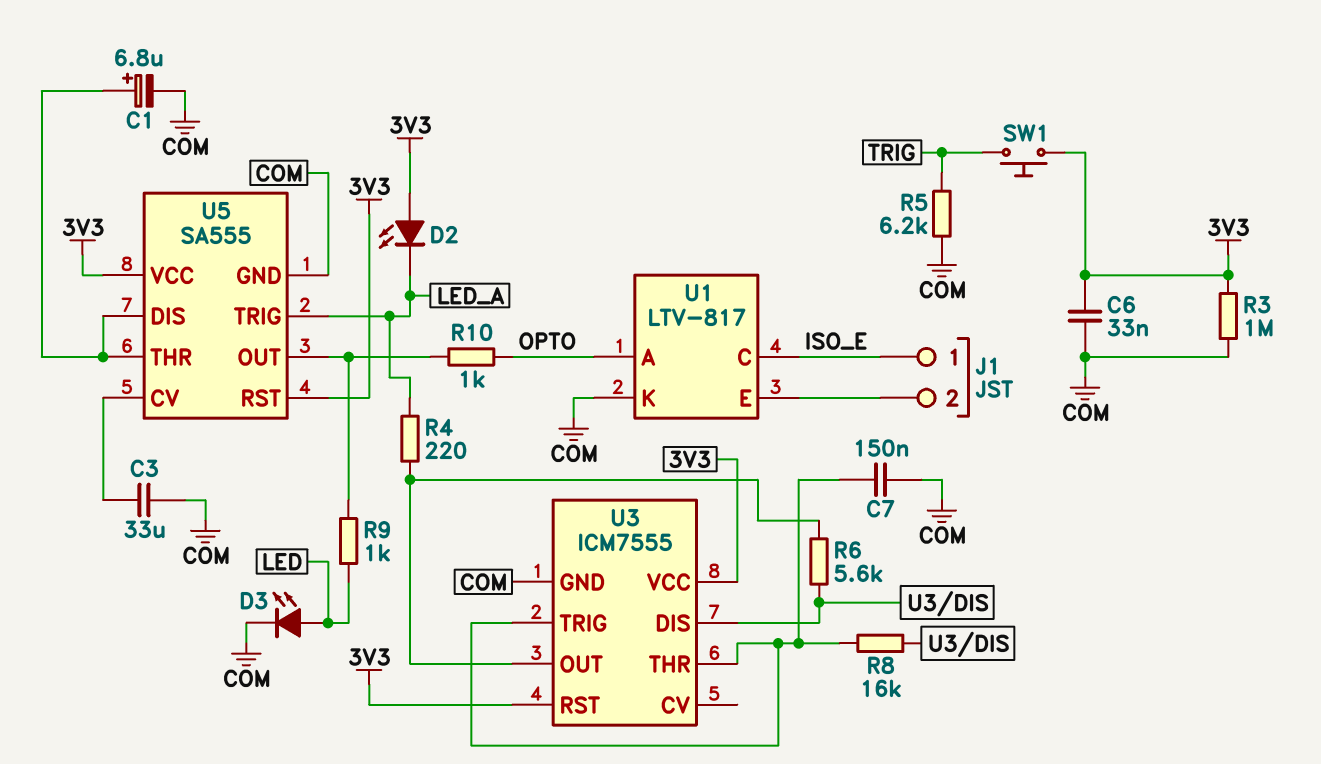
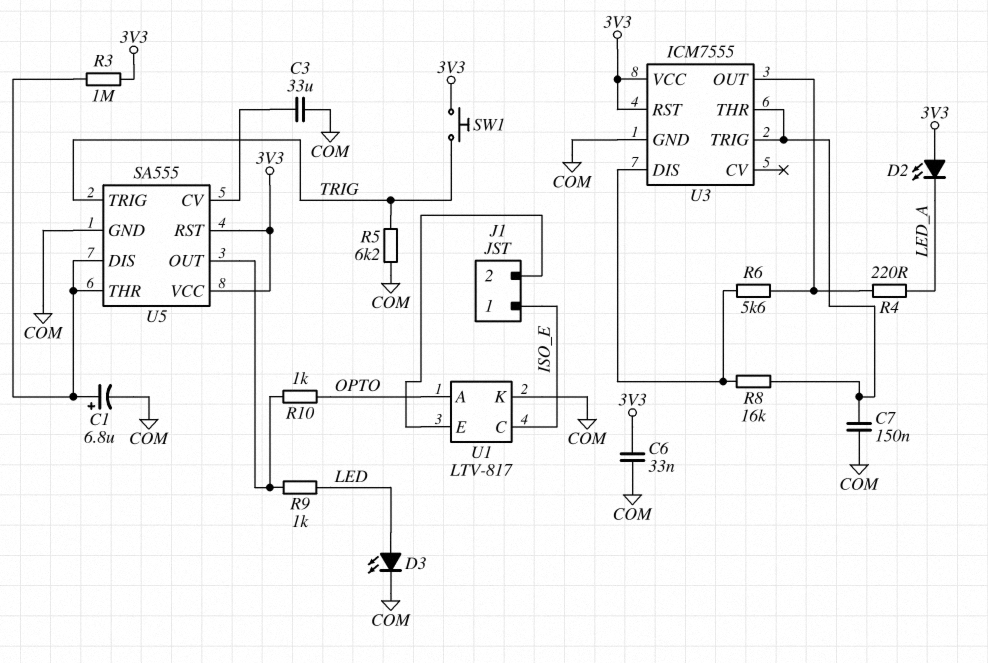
R3: 1M (3V3, COM) -> 1M (3V3, U5/DIS)
U5 pin TRIG: LED_A -> TRIG

